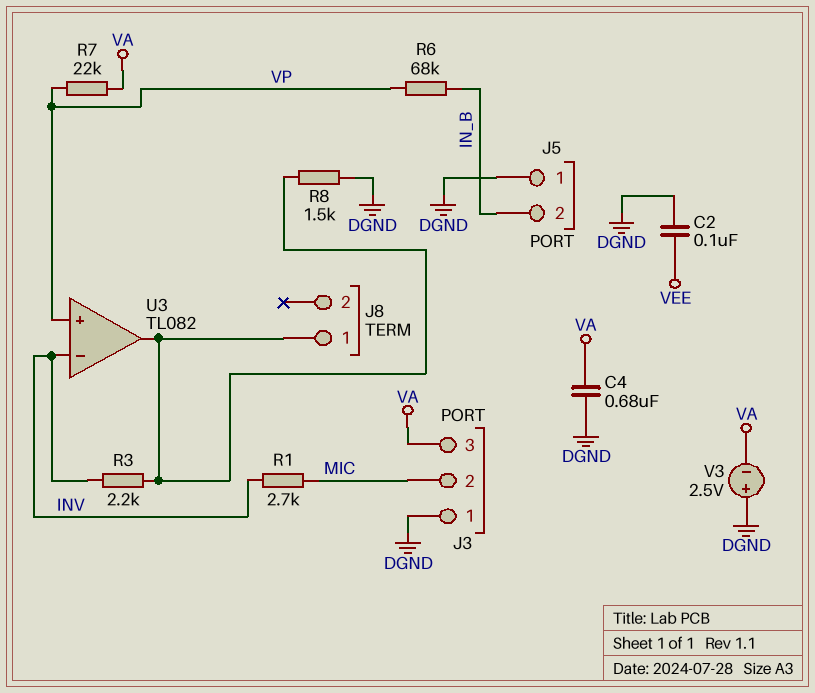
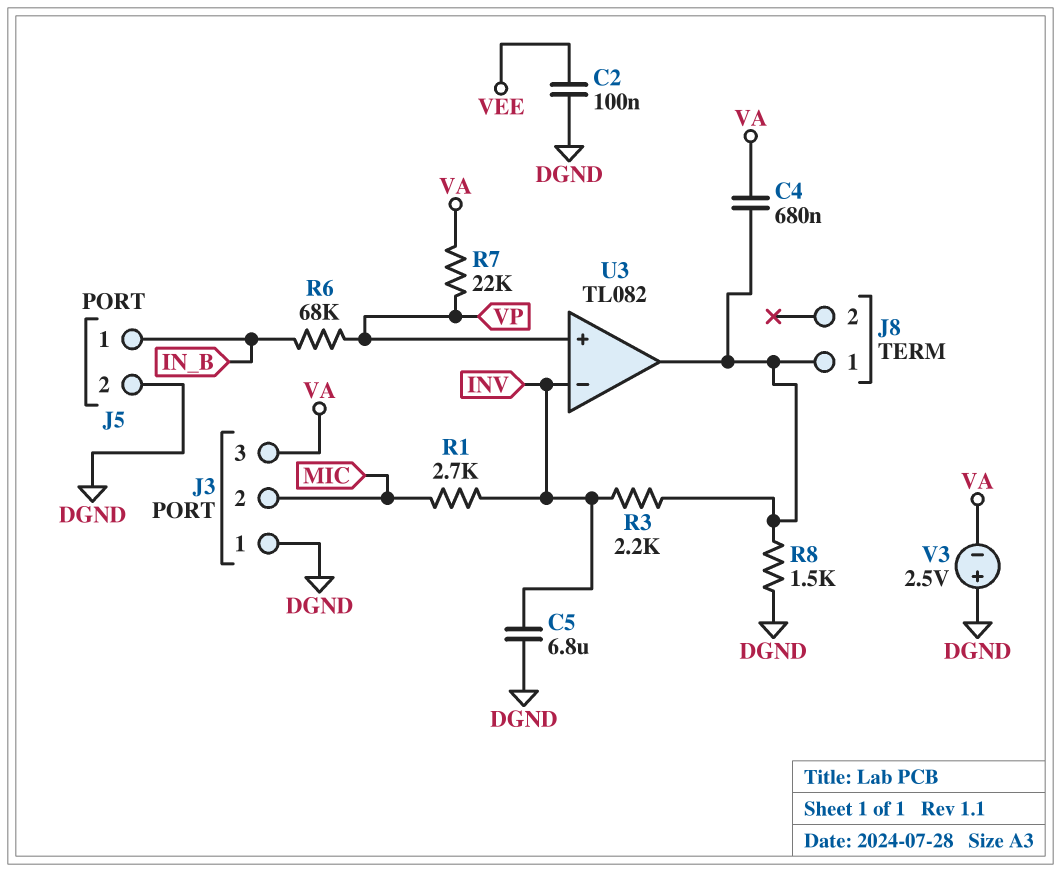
C4: 680nF (DGND, VA) -> 680nF (J8/1, VA)
C5: none -> 6.8uF (DGND, INV)
J5 pin 1: DGND -> IN_B
J5 pin 2: IN_B -> DGND

